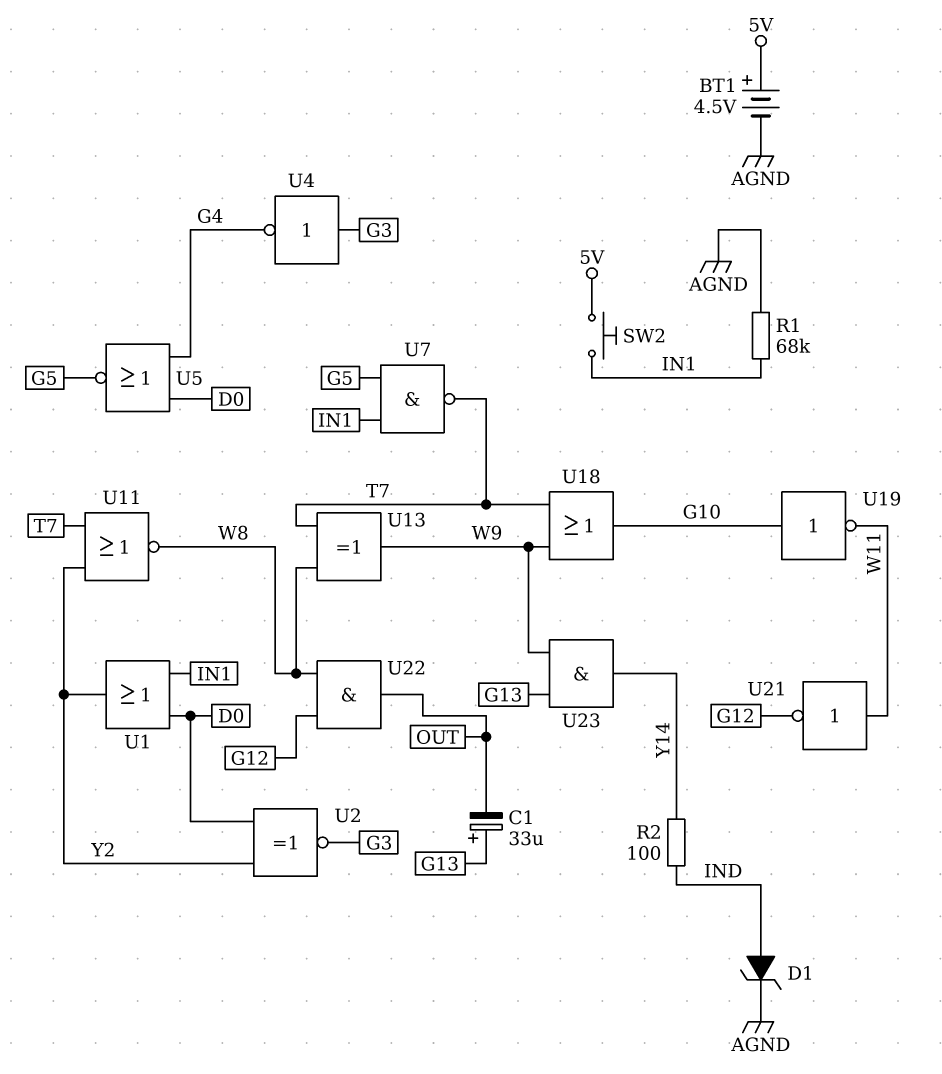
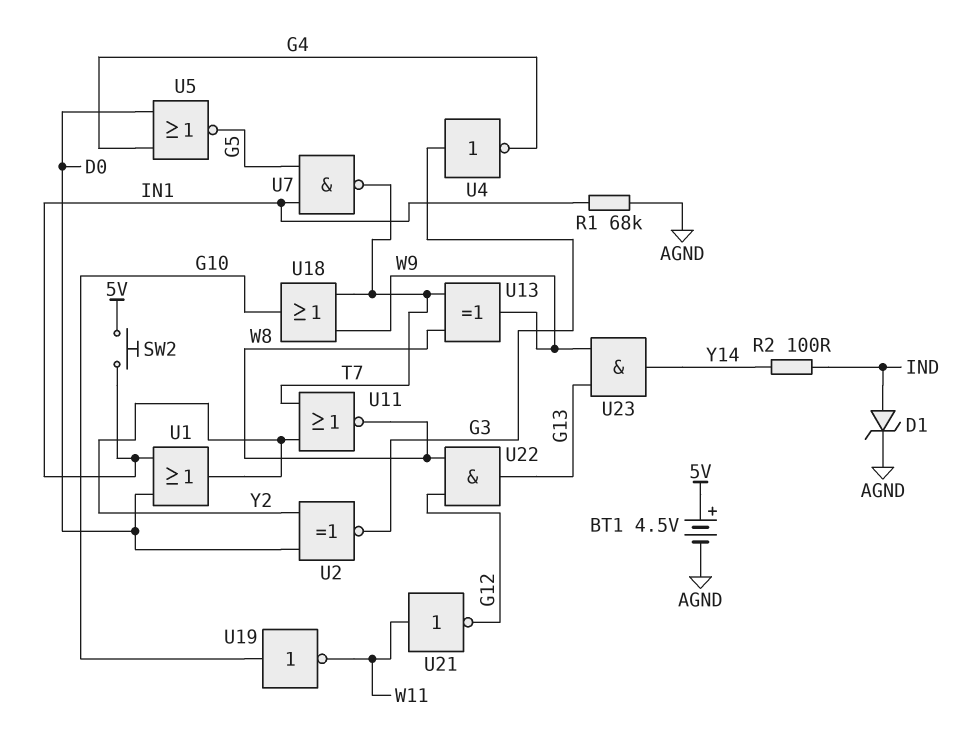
C1: 33uF (plus G13, minus OUT) -> none
U22: AND (in G12, in W8, out OUT) -> AND (in G12, in W8, out G13)

